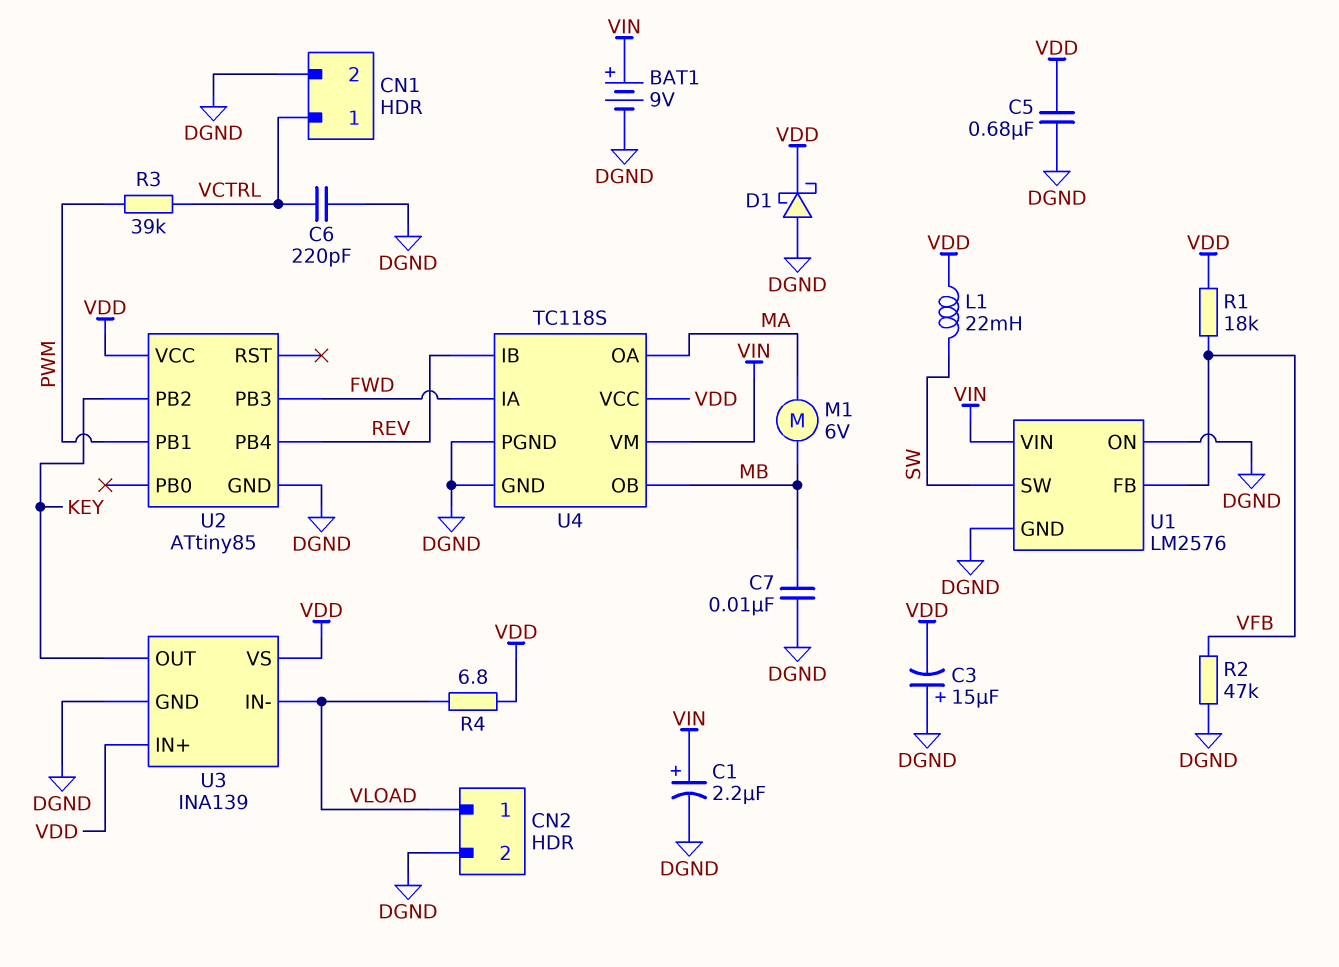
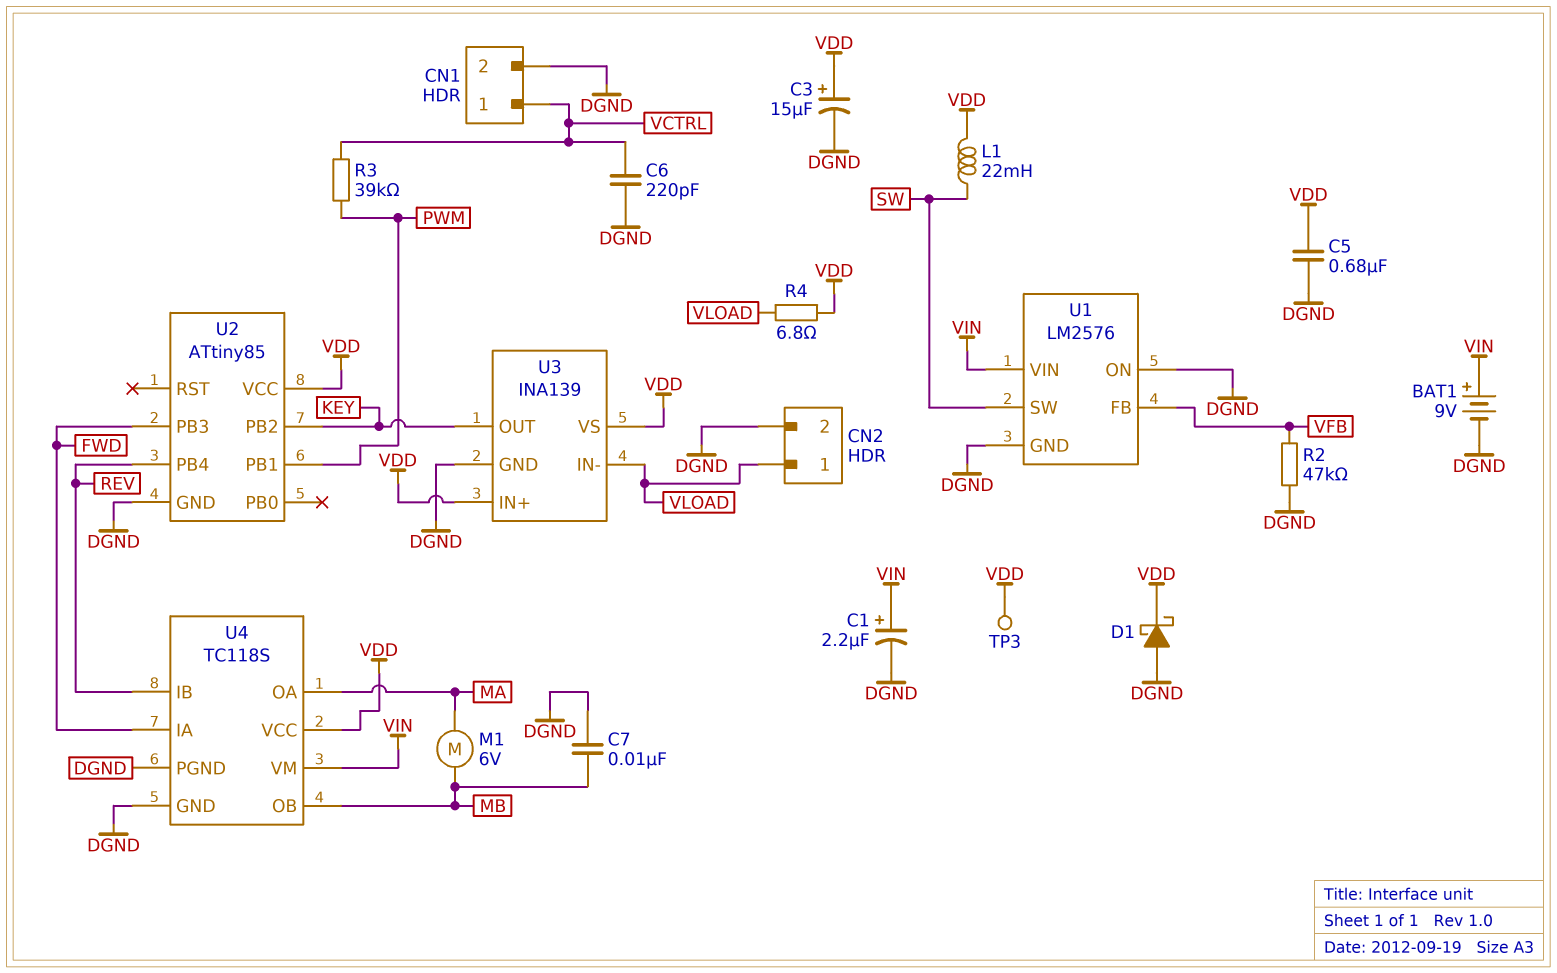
C3: 15uF (plus DGND, minus VDD) -> 15uF (plus VDD, minus DGND)
R1: 18k (VDD, VFB) -> none
TP3: none -> test point (VDD)

